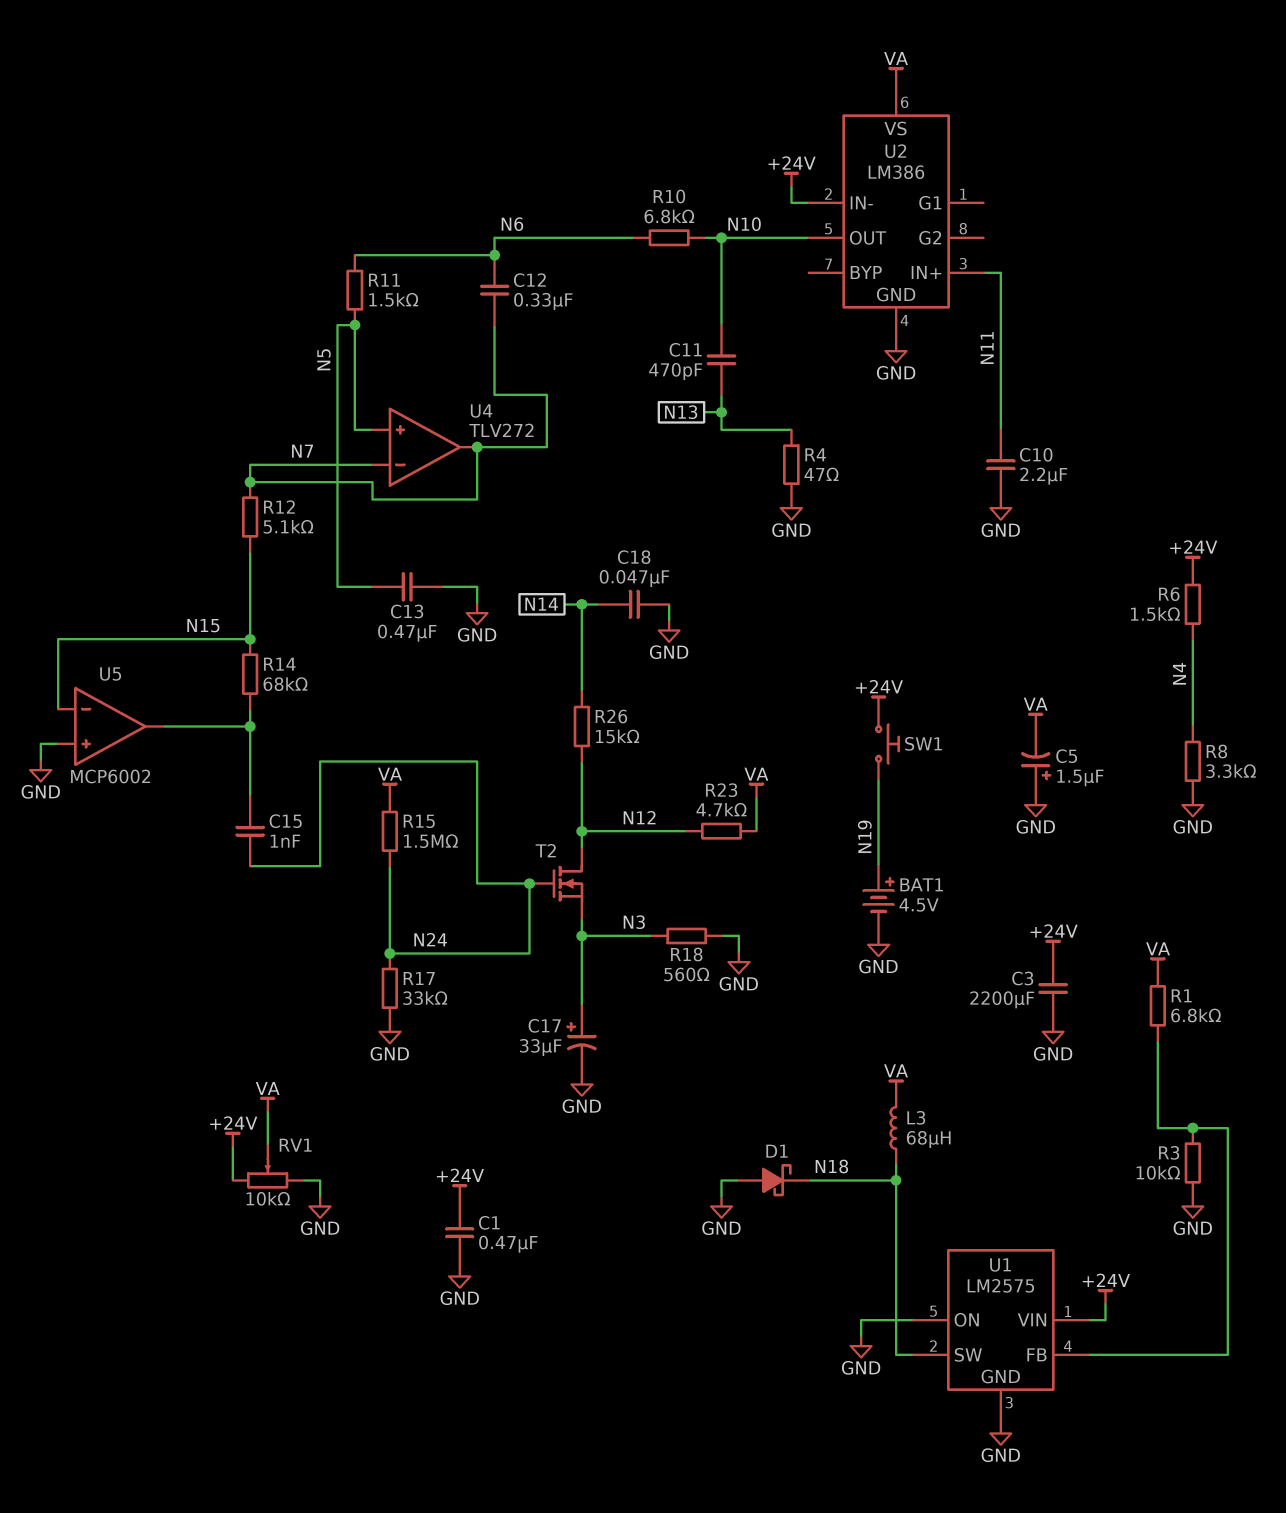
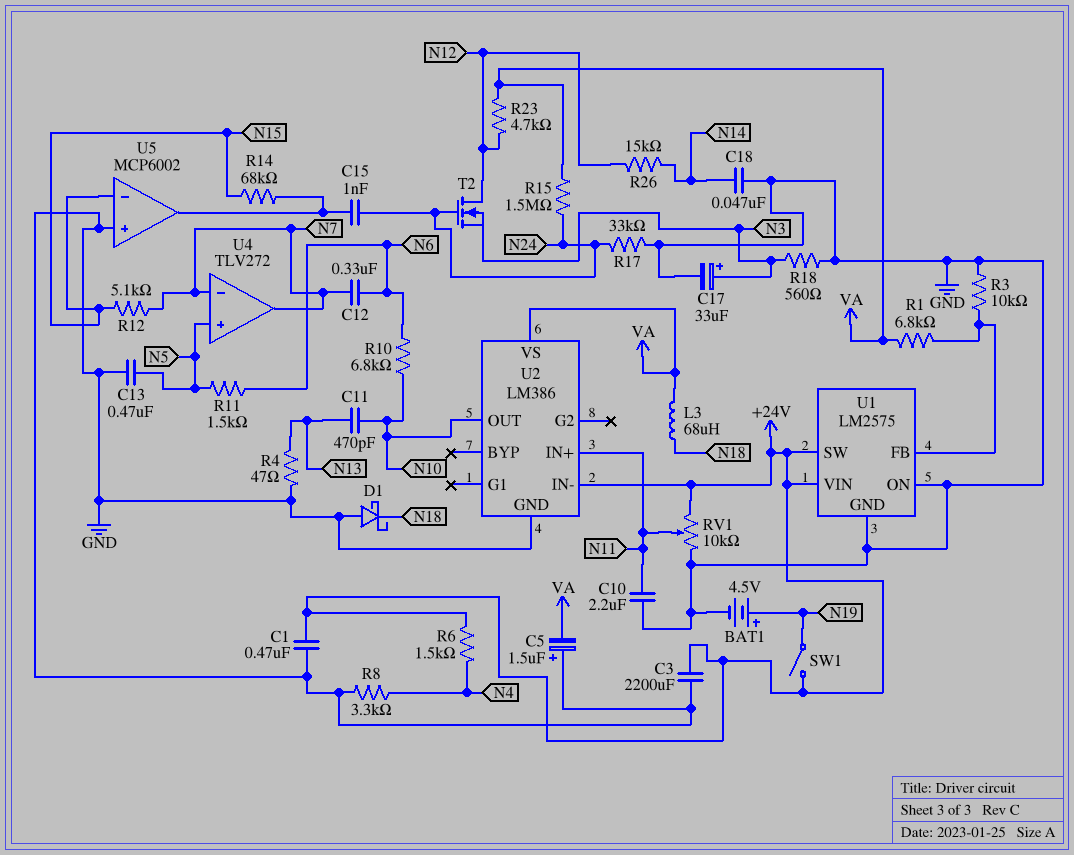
RV1: 10k (+24V, GND, wiper VA) -> 10k (+24V, GND, wiper N11)
SW1: button (+24V, N19) -> switch (+24V, N19)
U1 pin SW: N18 -> +24V

